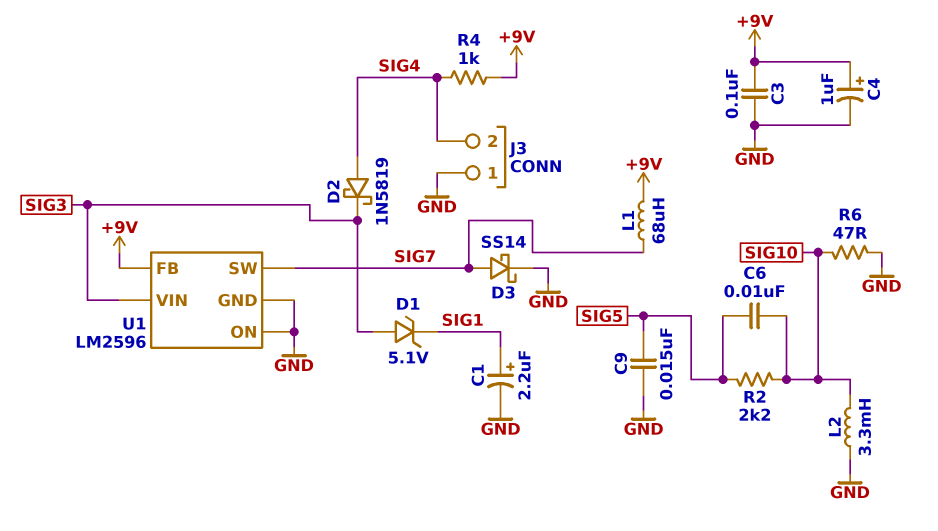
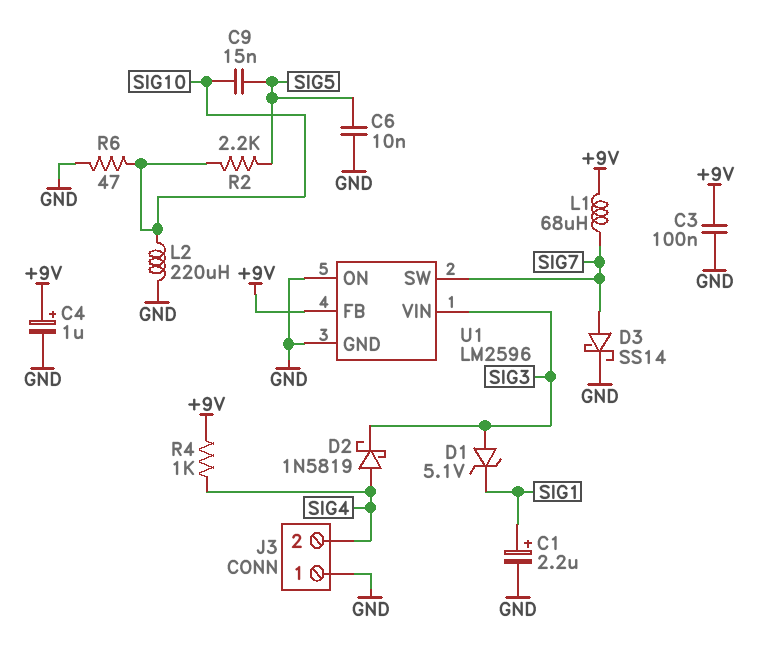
C6: 10nF (SIG5, SIG10) -> 10nF (GND, SIG5)
C9: 15nF (GND, SIG5) -> 15nF (SIG5, SIG10)
L2: 3.3mH (GND, SIG10) -> 220uH (GND, SIG10)

